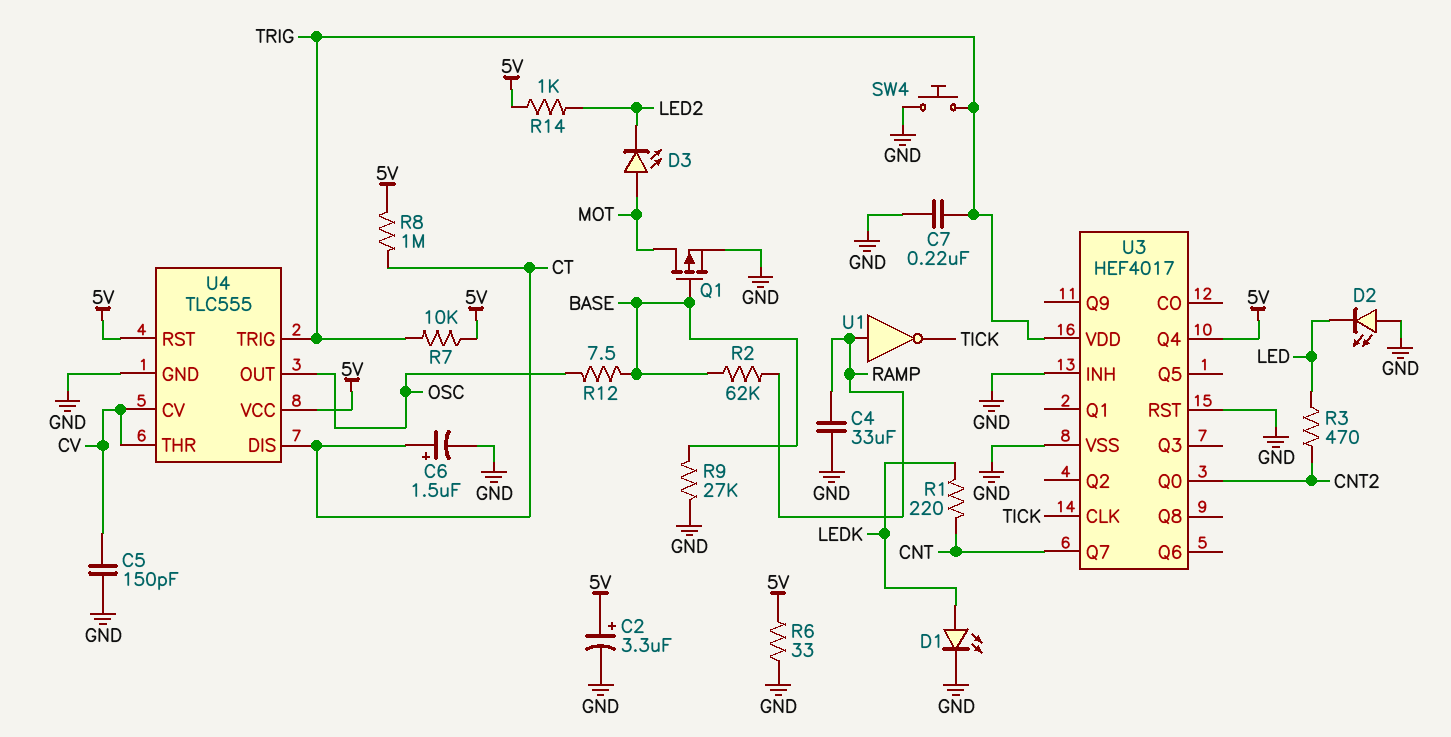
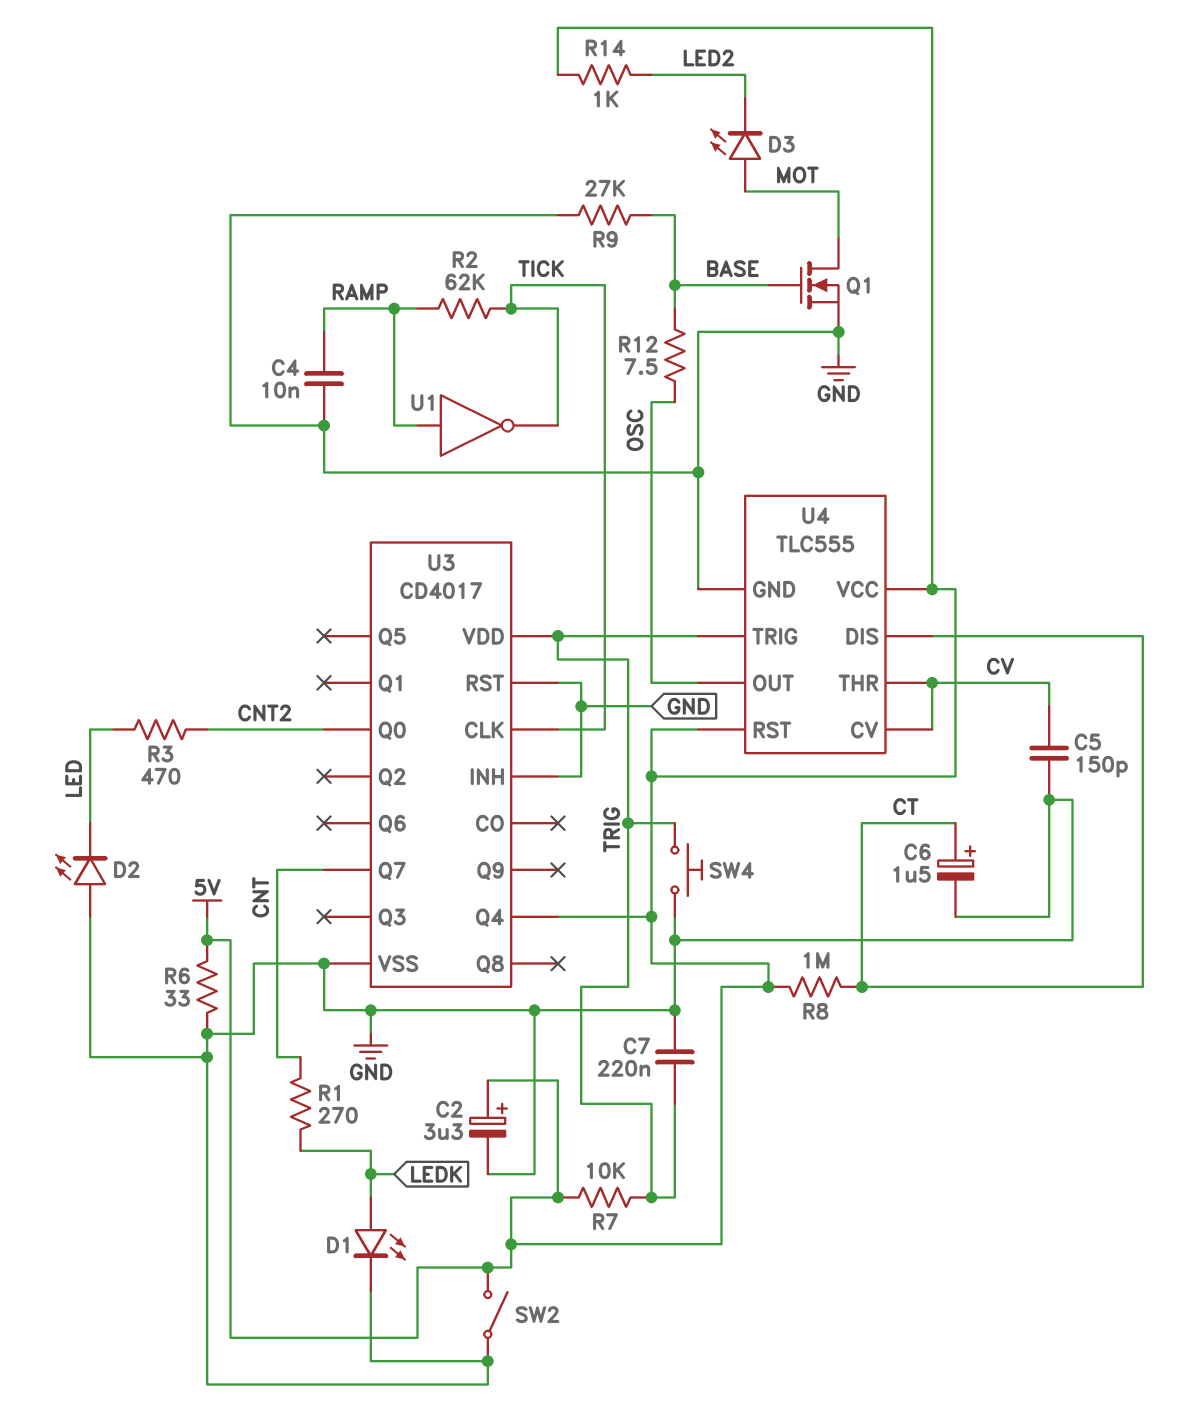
C4: 33uF (GND, RAMP) -> 10nF (GND, RAMP)
Q1: PMOS (G BASE, D MOT, S GND) -> NMOS (G BASE, D MOT, S GND)
R1: 220 (CNT, LEDK) -> 270 (CNT, LEDK)
R2: 62k (BASE, RAMP) -> 62k (RAMP, TICK)
SW2: none -> switch (5V, GND)
U3: HEF4017 -> CD4017

